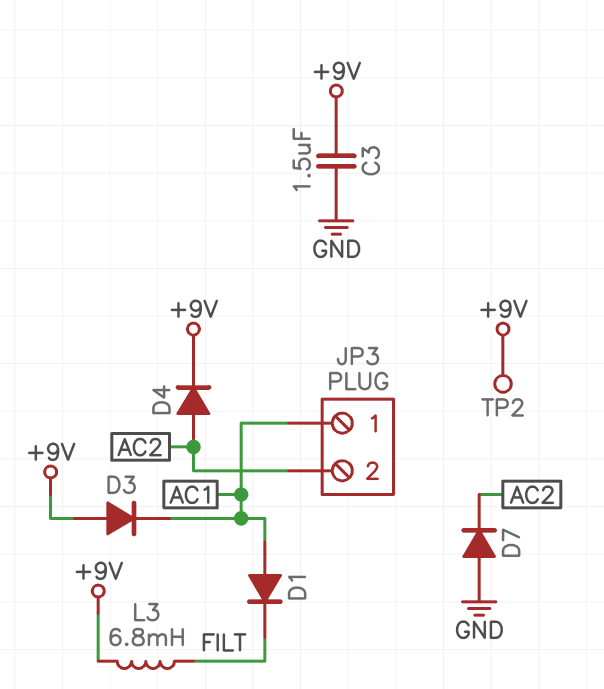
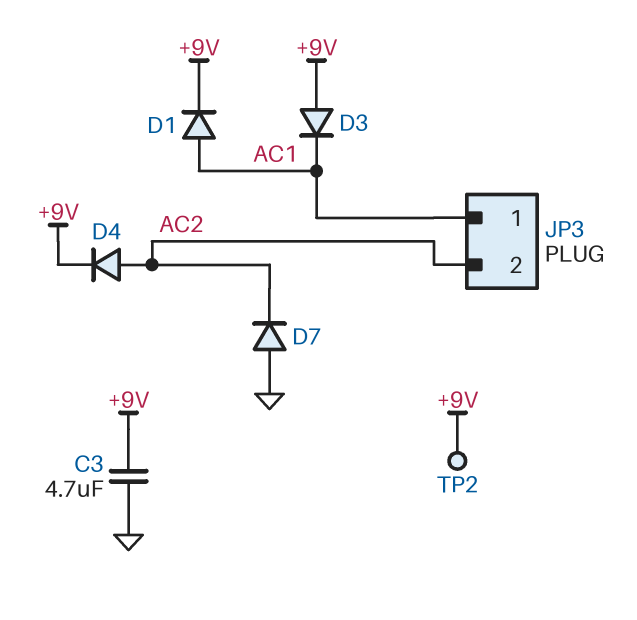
C3: 1.5uF (+9V, GND) -> 4.7uF (+9V, GND)
D1: diode (A AC1, K FILT) -> diode (A AC1, K +9V)
L3: 6.8mH (+9V, FILT) -> none

